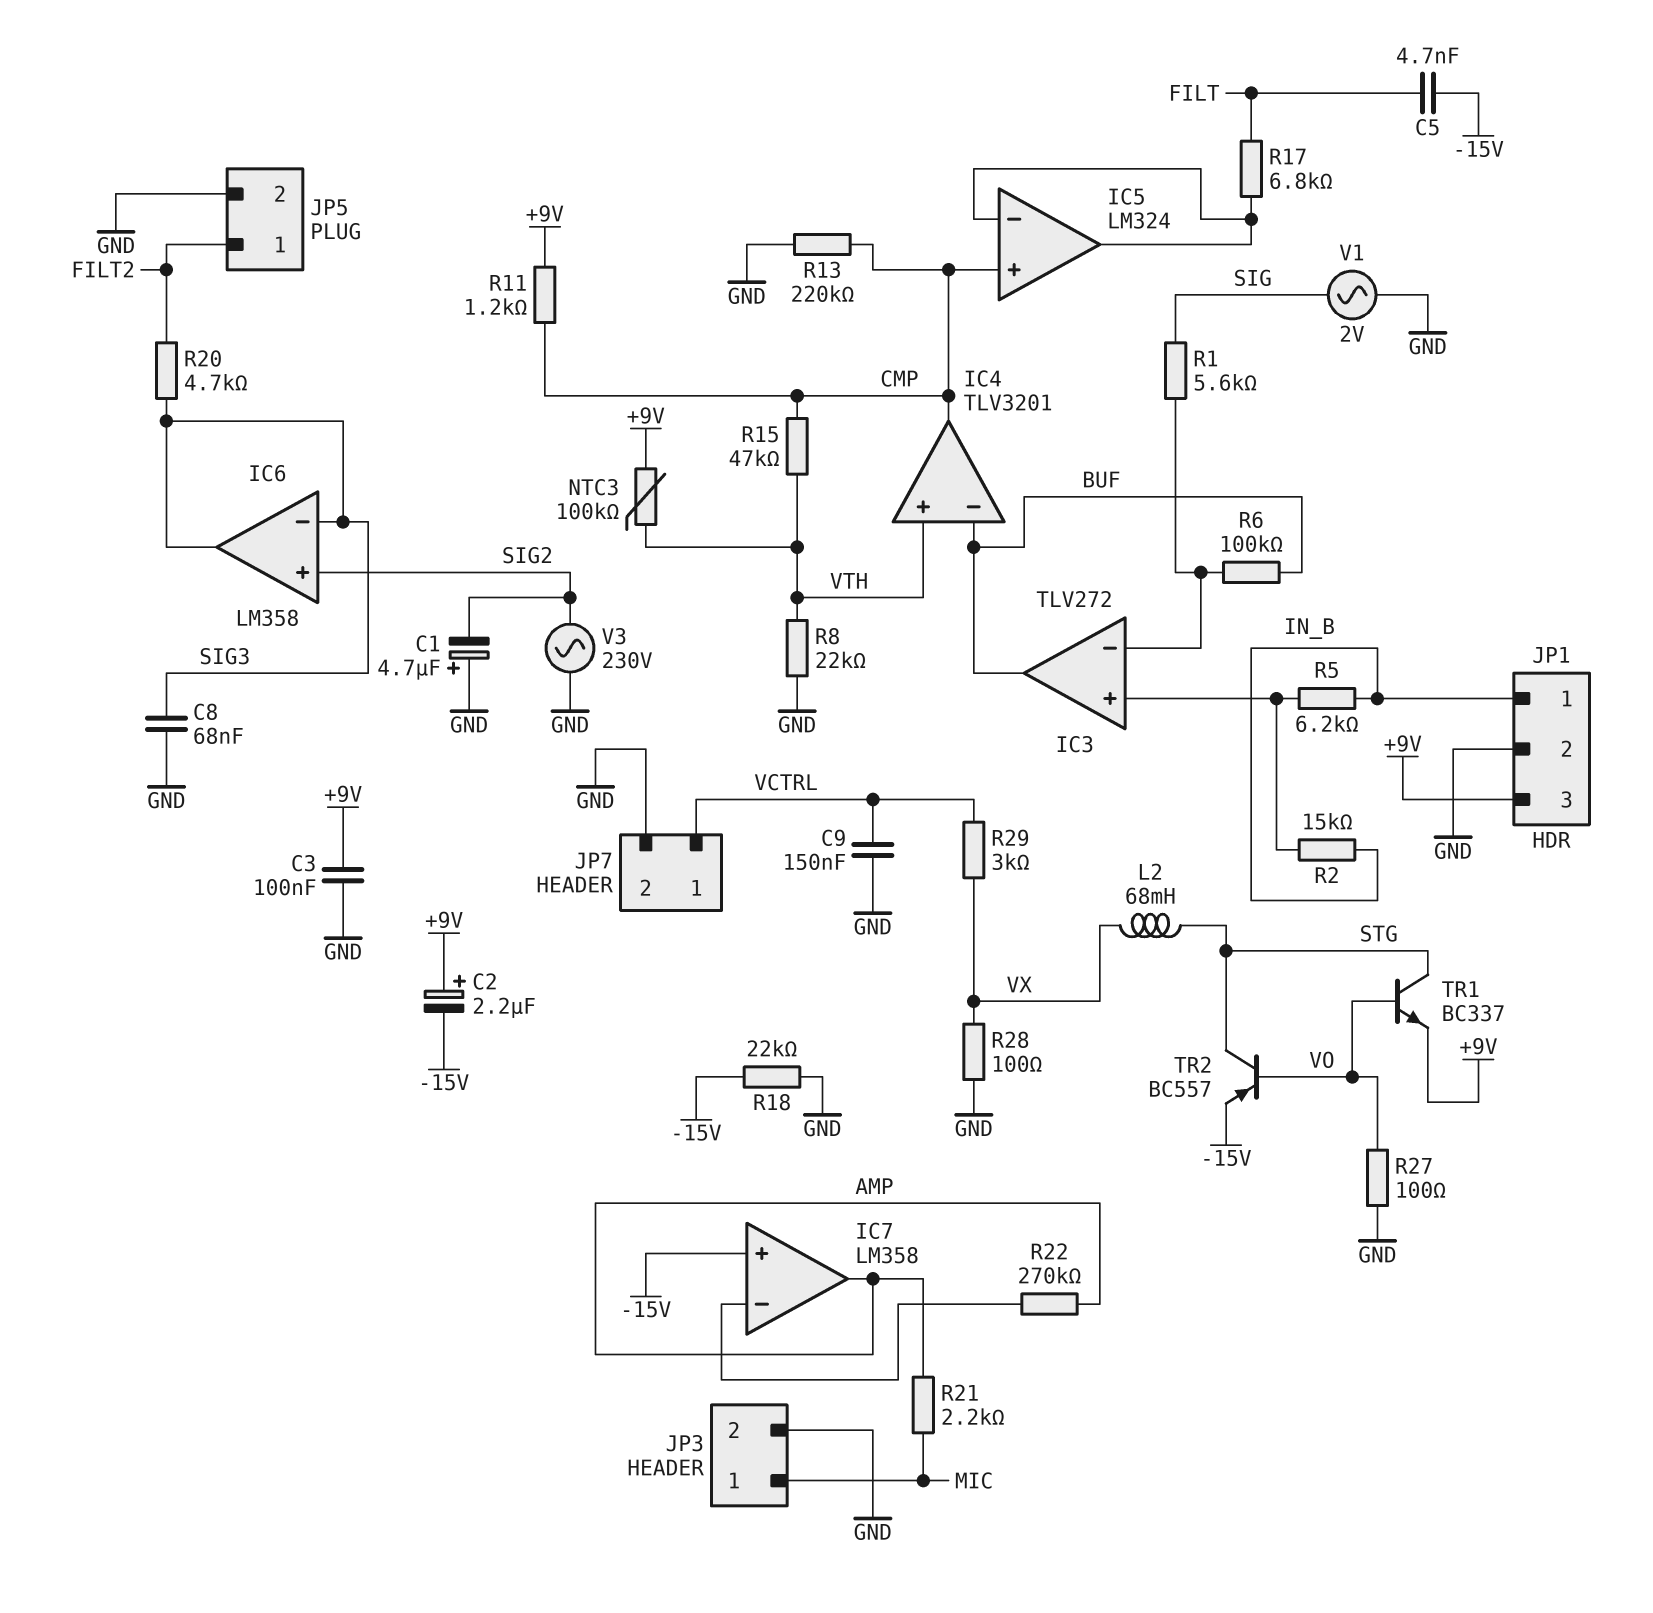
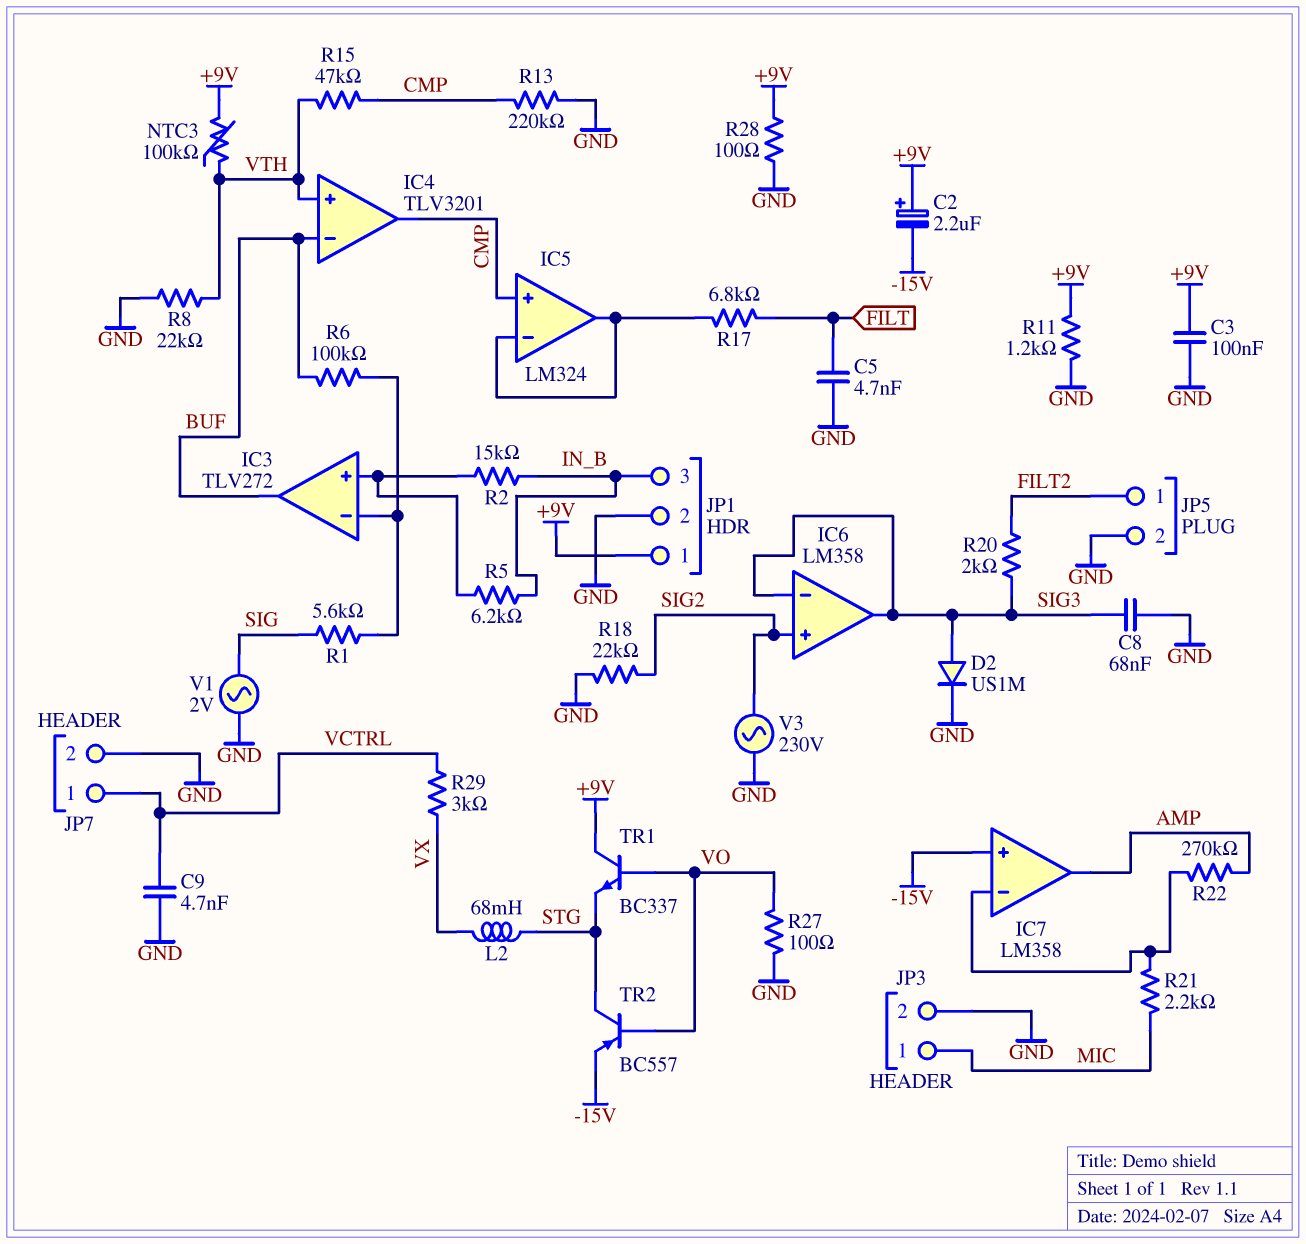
C1: 4.7uF (plus GND, minus SIG2) -> none
C5: 4.7nF (-15V, FILT) -> 4.7nF (FILT, GND)
C9: 150nF (GND, VCTRL) -> 4.7nF (GND, VCTRL)
D2: none -> diode US1M (A SIG3, K GND)
JP1 pin 1: IN_B -> +9V
JP1 pin 3: +9V -> IN_B
R11: 1.2k (+9V, CMP) -> 1.2k (+9V, GND)
R18: 22k (-15V, GND) -> 22k (GND, SIG2)
R20: 4.7k (FILT2, SIG3) -> 2k (FILT2, SIG3)
R21: 2.2k (AMP, MIC) -> 2.2k (IC7/in-, MIC)
R28: 100 (GND, VX) -> 100 (+9V, GND)
TR1: NPN BC337 (B VO, C STG, E +9V) -> NPN BC337 (B VO, C +9V, E STG)

